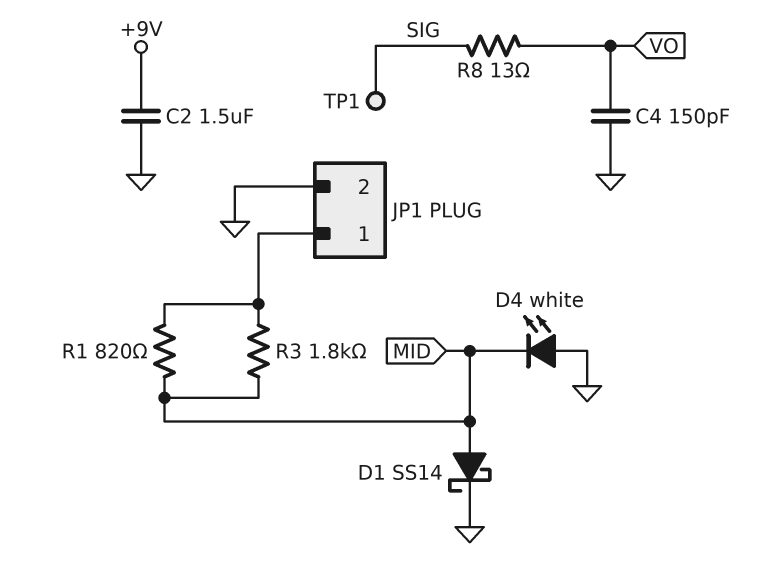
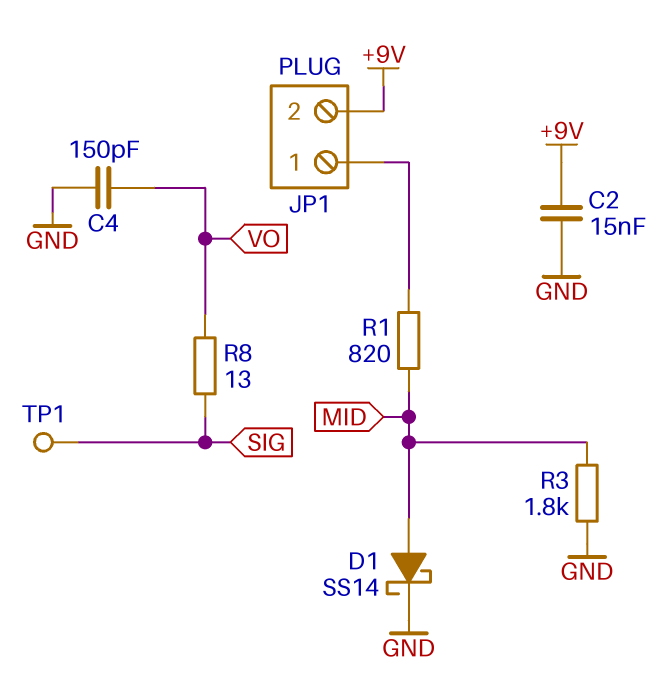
C2: 1.5uF (+9V, GND) -> 15nF (+9V, GND)
D4: LED white (A GND, K MID) -> none
JP1 pin 2: GND -> +9V
R3: 1.8k (JP1/1, MID) -> 1.8k (GND, MID)

